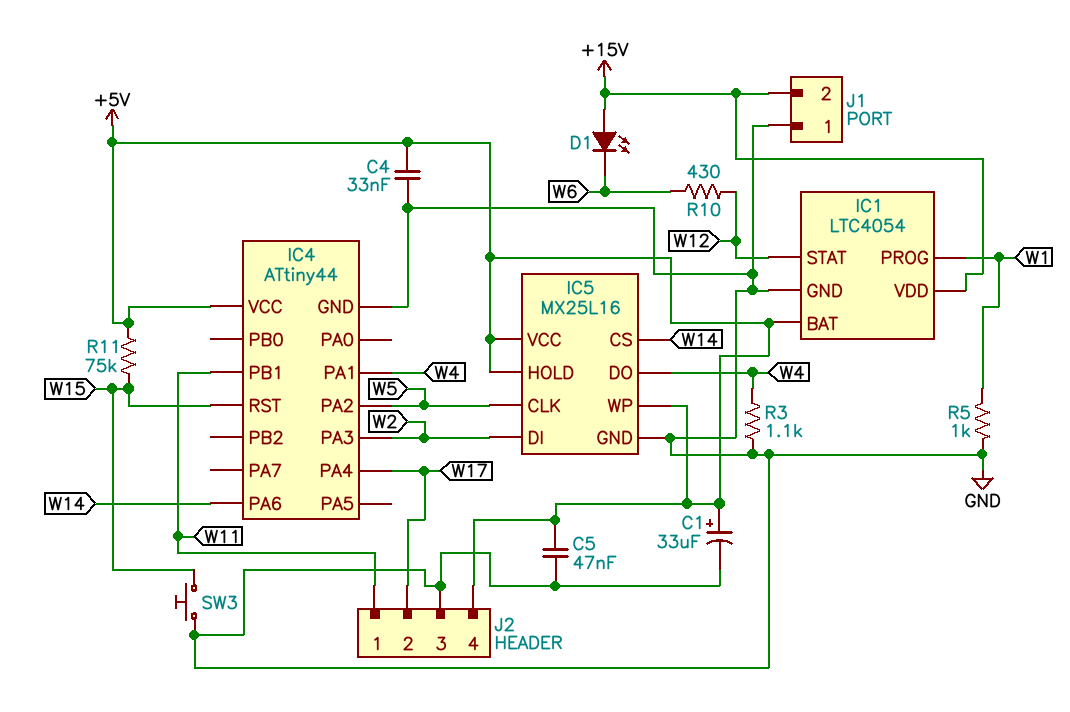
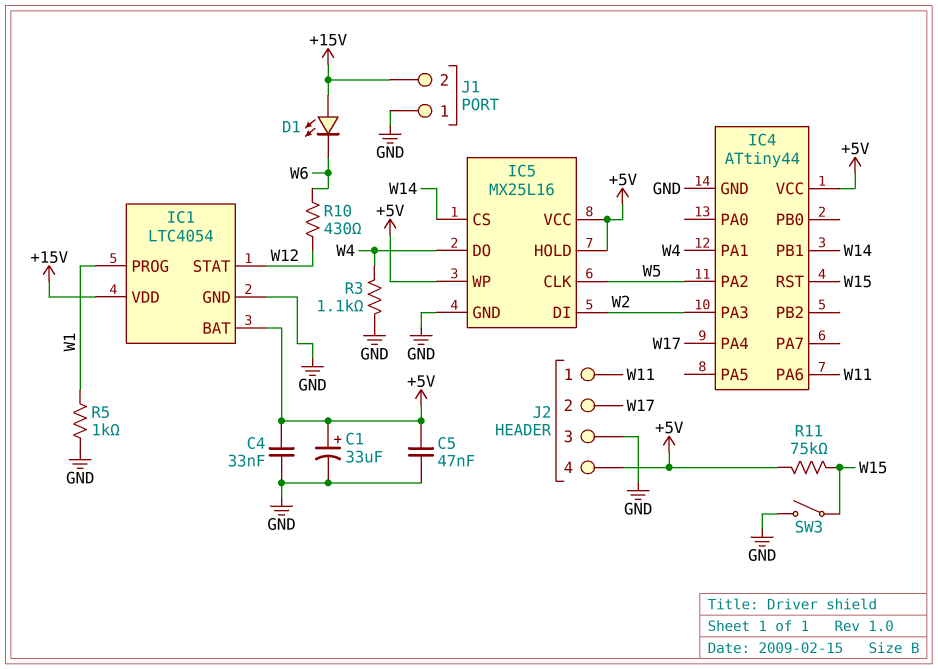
IC4 pin PA6: W14 -> W11
IC4 pin PB1: W11 -> W14
SW3: button (GND, W15) -> switch (GND, W15)

